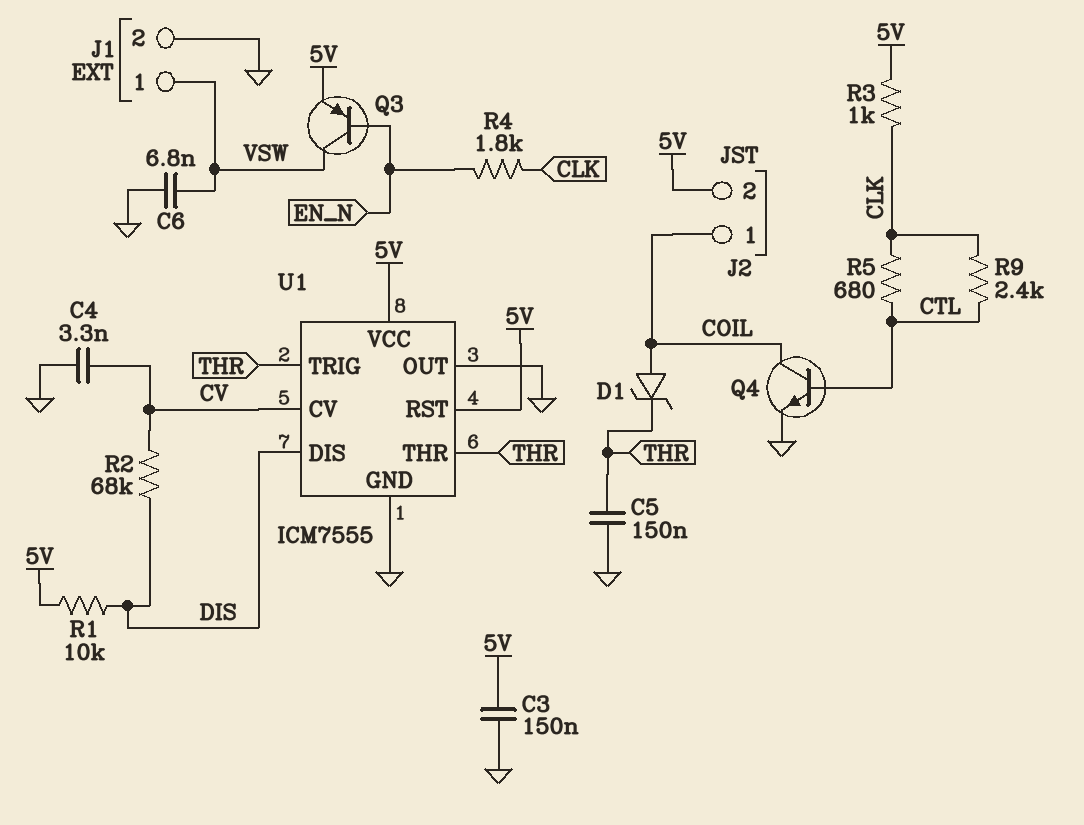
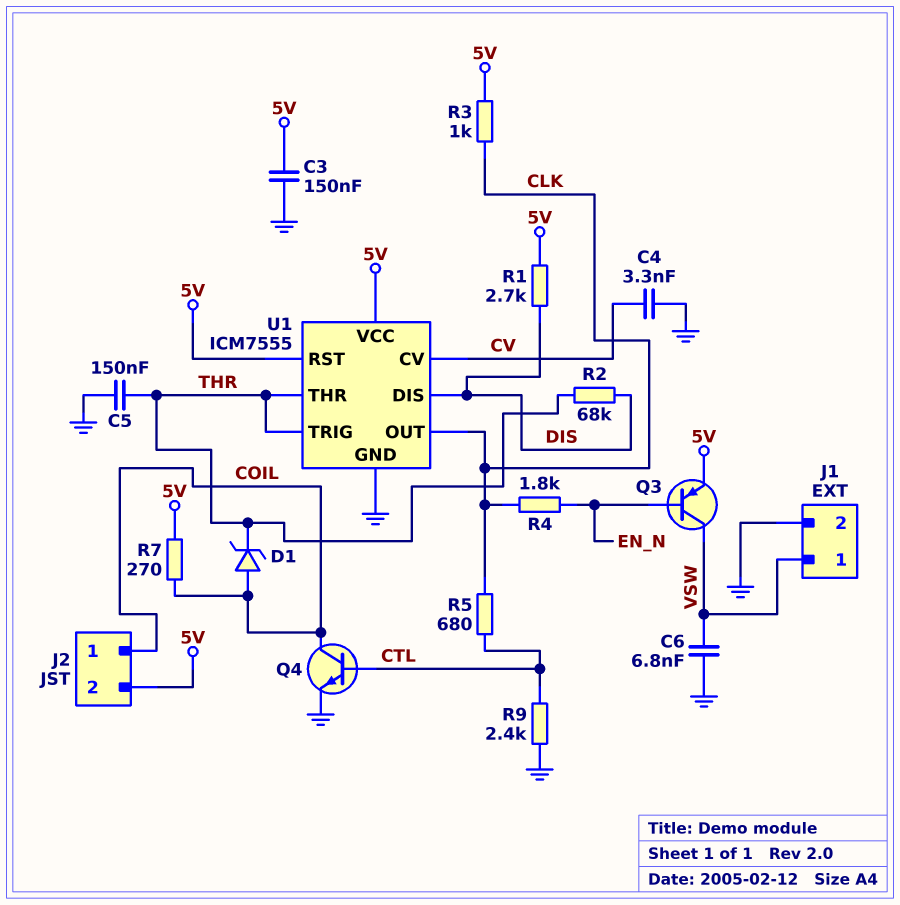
R1: 10k (5V, DIS) -> 2.7k (5V, DIS)
R2: 68k (CV, DIS) -> 68k (DIS, THR)
R7: none -> 270 (5V, COIL)
R9: 2.4k (CLK, CTL) -> 2.4k (CTL, GND)
U1 pin OUT: GND -> CLK

